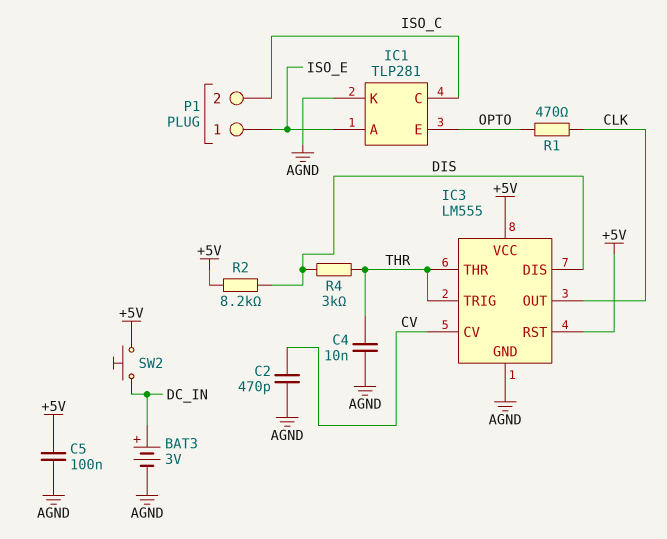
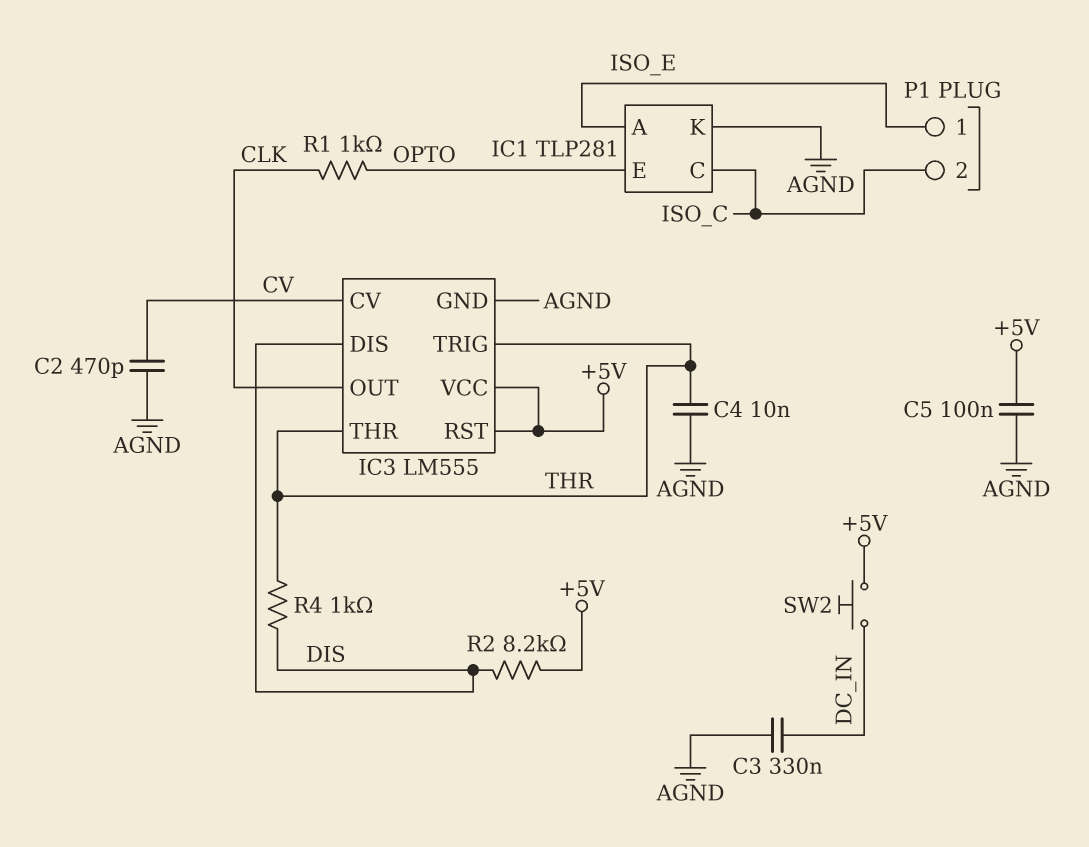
BAT3: 3V (plus DC_IN, minus AGND) -> none
C3: none -> 330nF (AGND, DC_IN)
R1: 470 (CLK, OPTO) -> 1k (CLK, OPTO)
R4: 3k (DIS, THR) -> 1k (DIS, THR)

